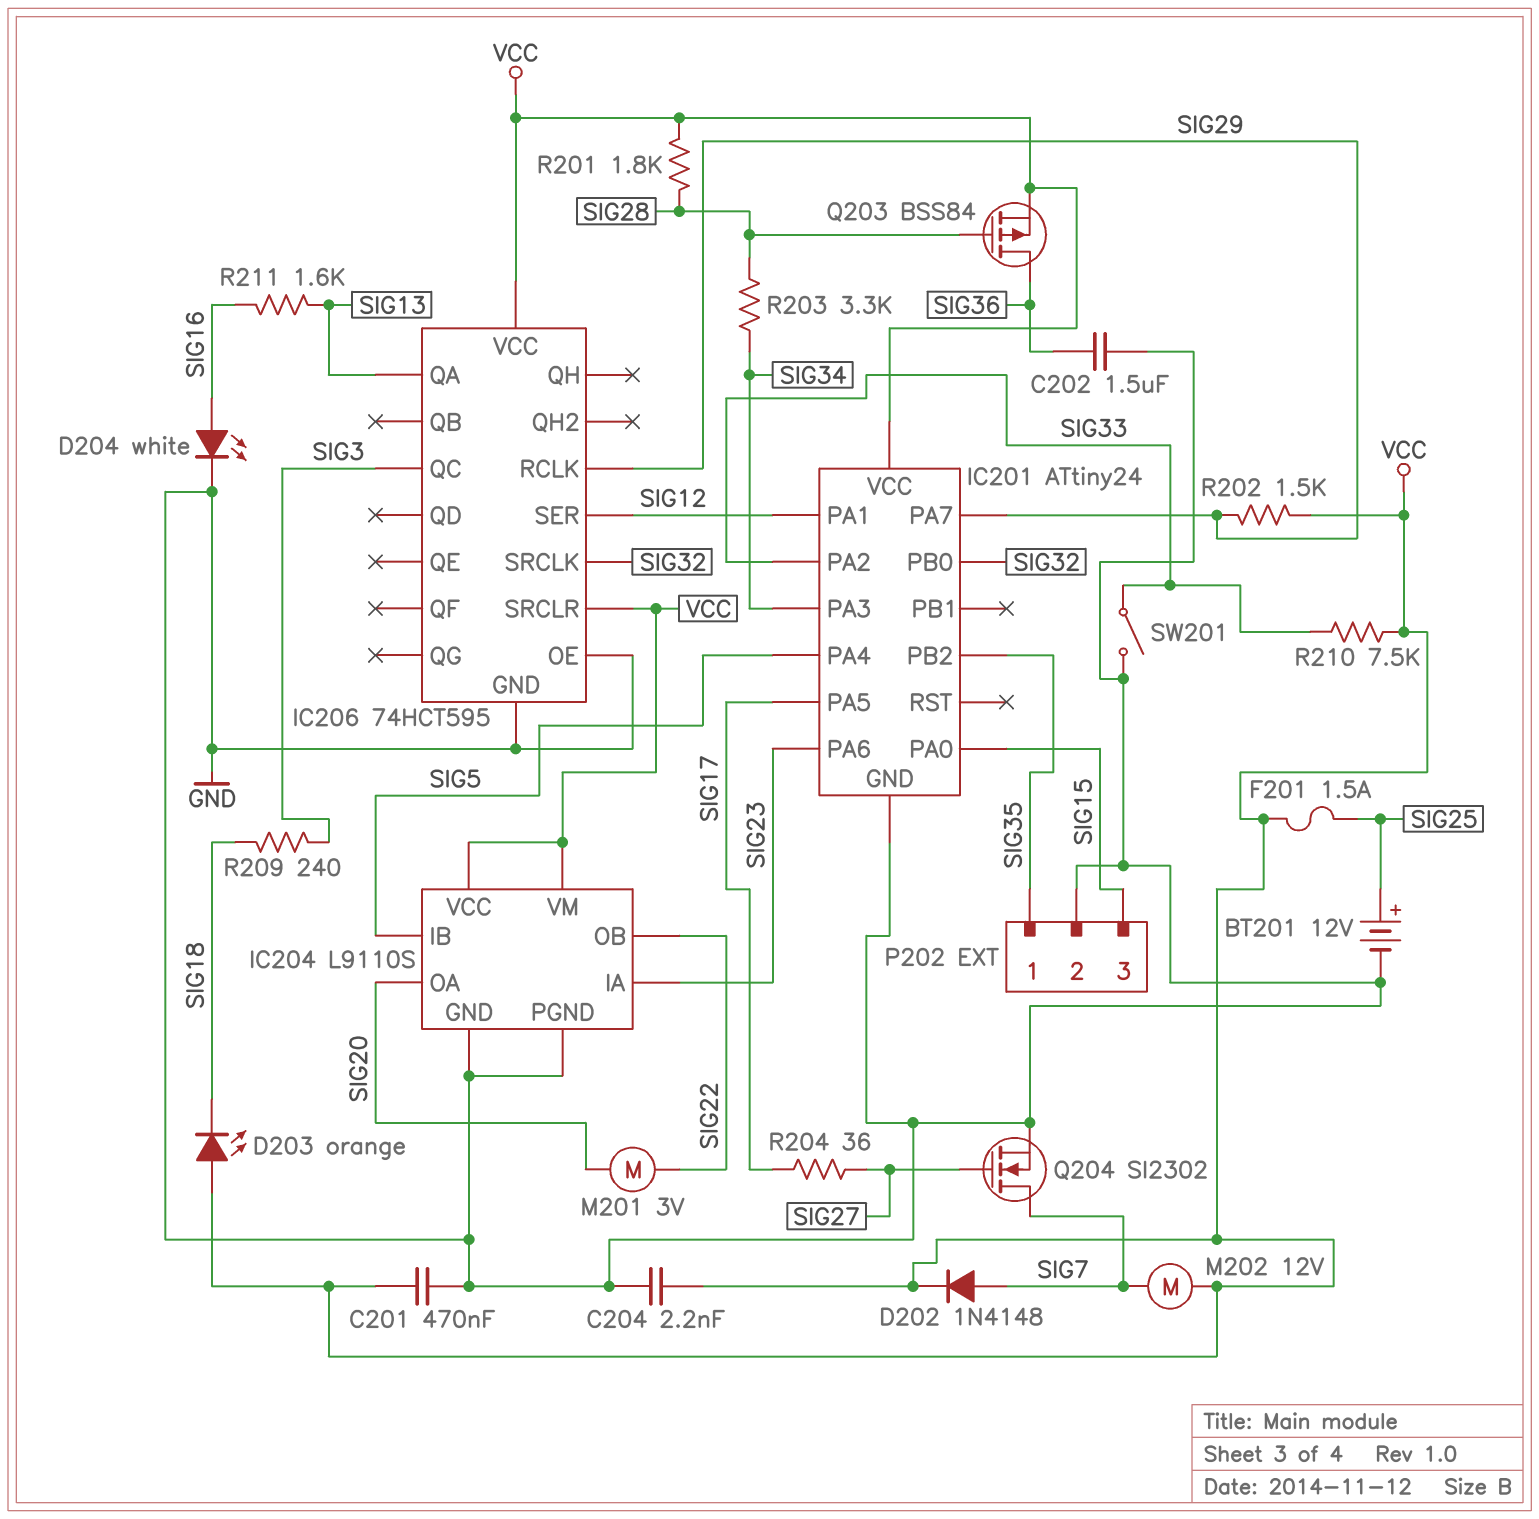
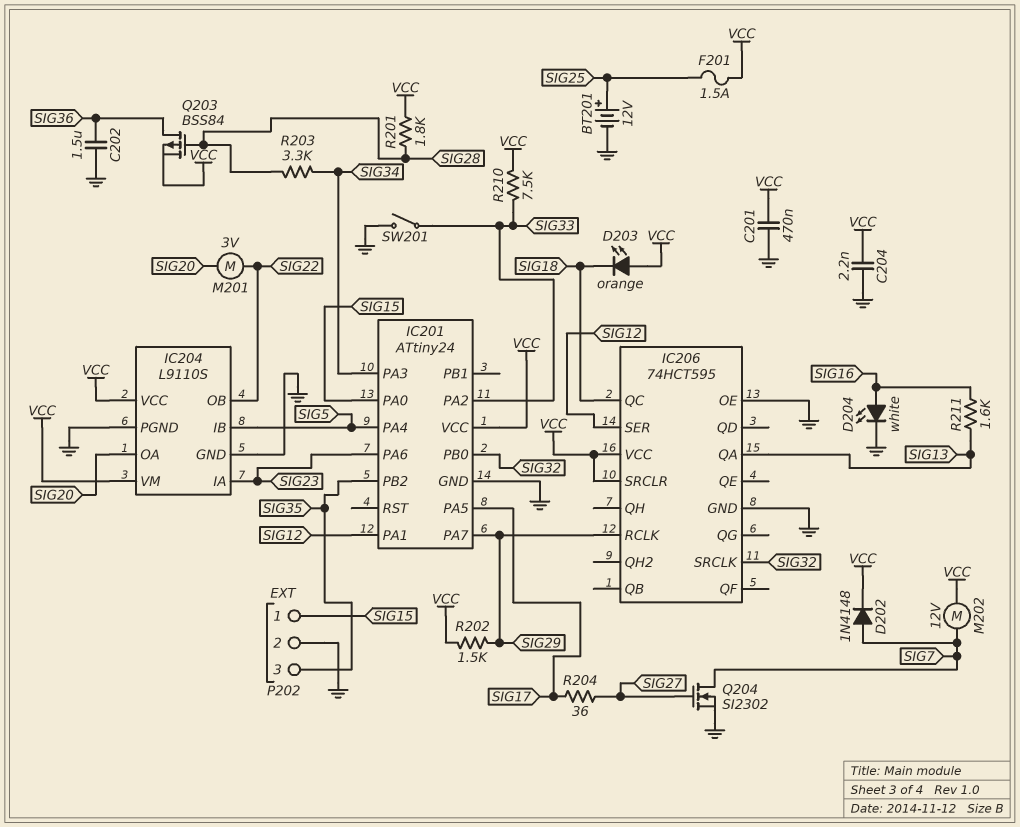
IC206 pin QC: SIG3 -> SIG18
P202 pin 1: SIG35 -> SIG15
P202 pin 3: SIG15 -> SIG35
R209: 240 (SIG3, SIG18) -> none

